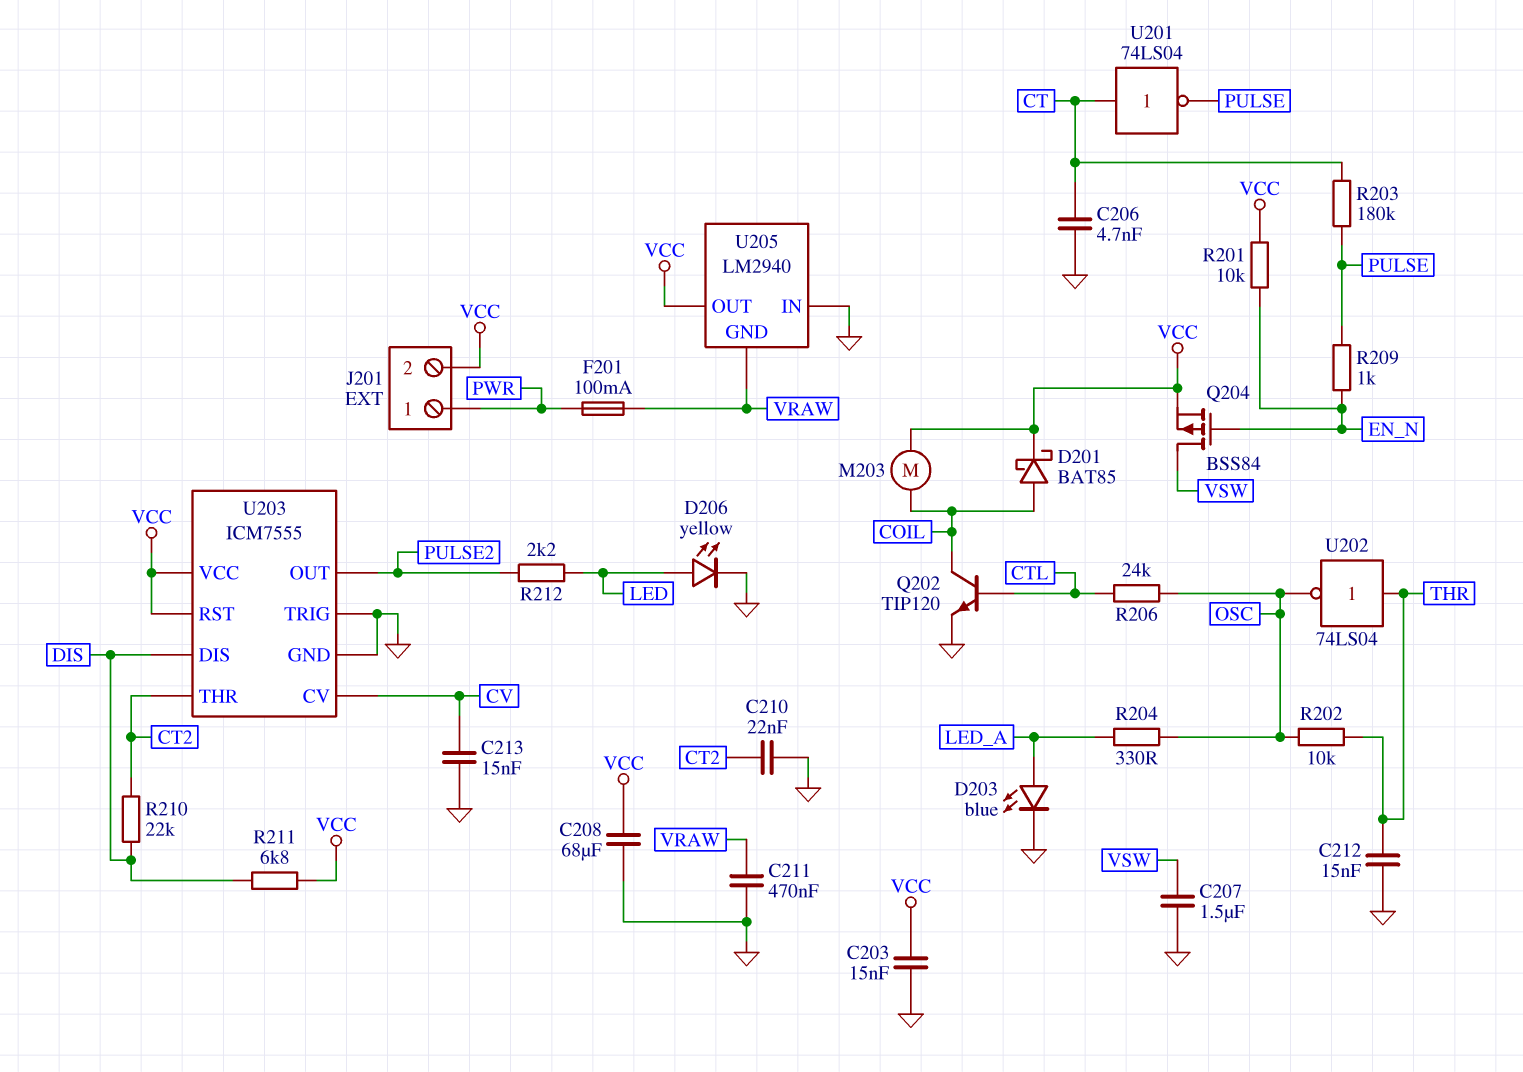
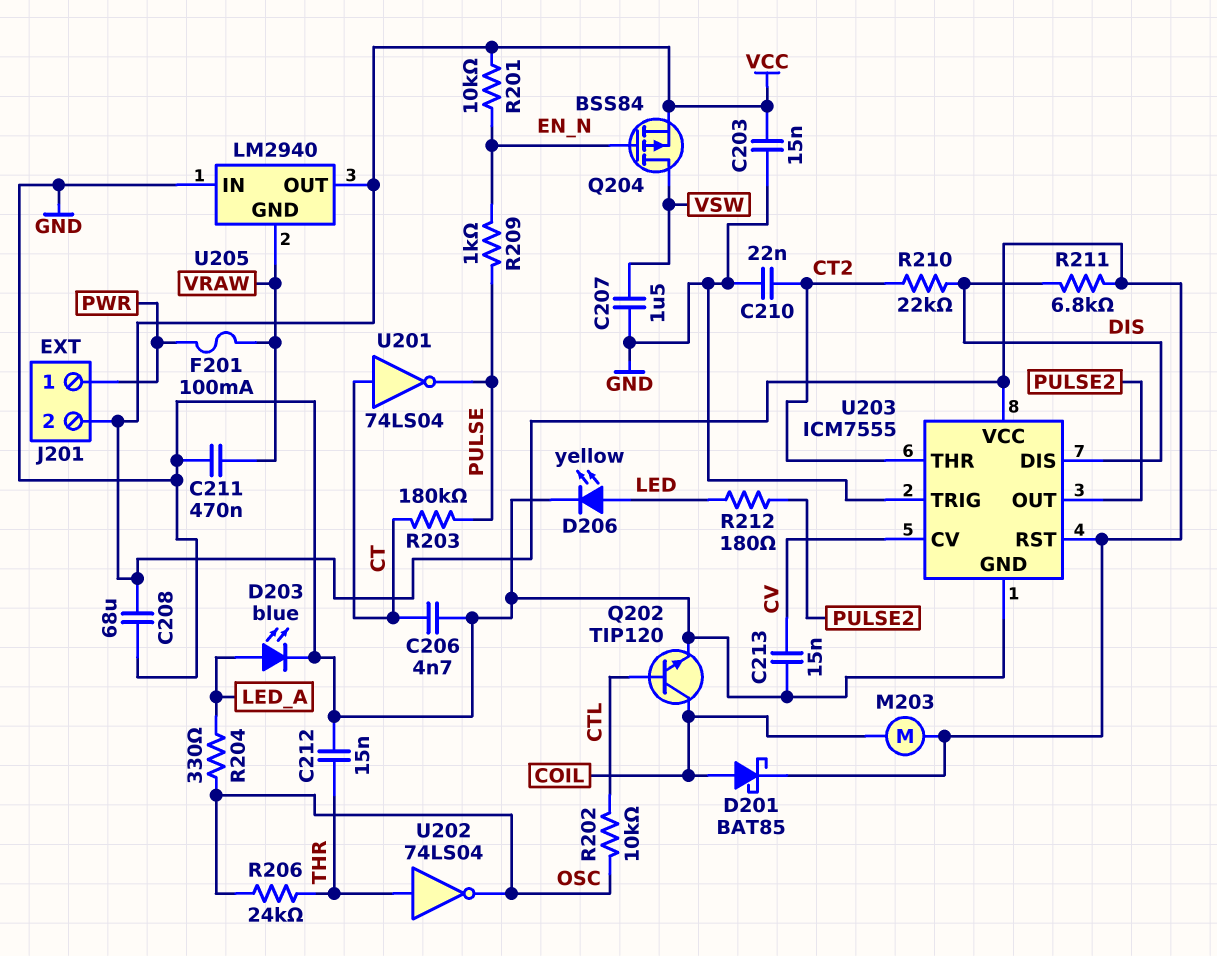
R202: 10k (OSC, THR) -> 10k (CTL, OSC)
R206: 24k (CTL, OSC) -> 24k (OSC, THR)
R212: 2.2k (LED, PULSE2) -> 180 (LED, PULSE2)

